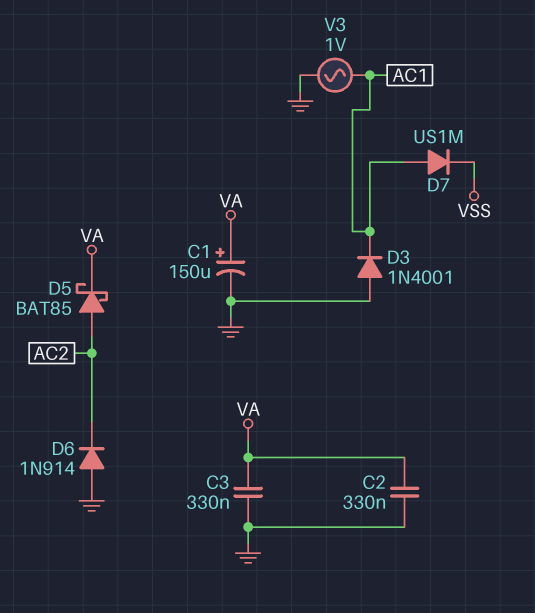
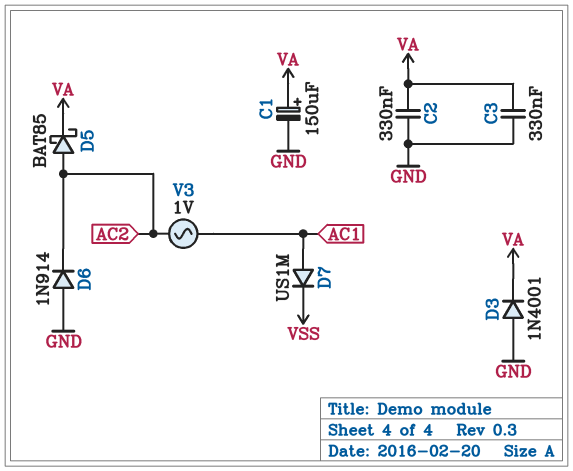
D3: diode 1N4001 (A GND, K AC1) -> diode 1N4001 (A GND, K VA)
V3: AC 1V (AC1, GND) -> AC 1V (AC1, AC2)

